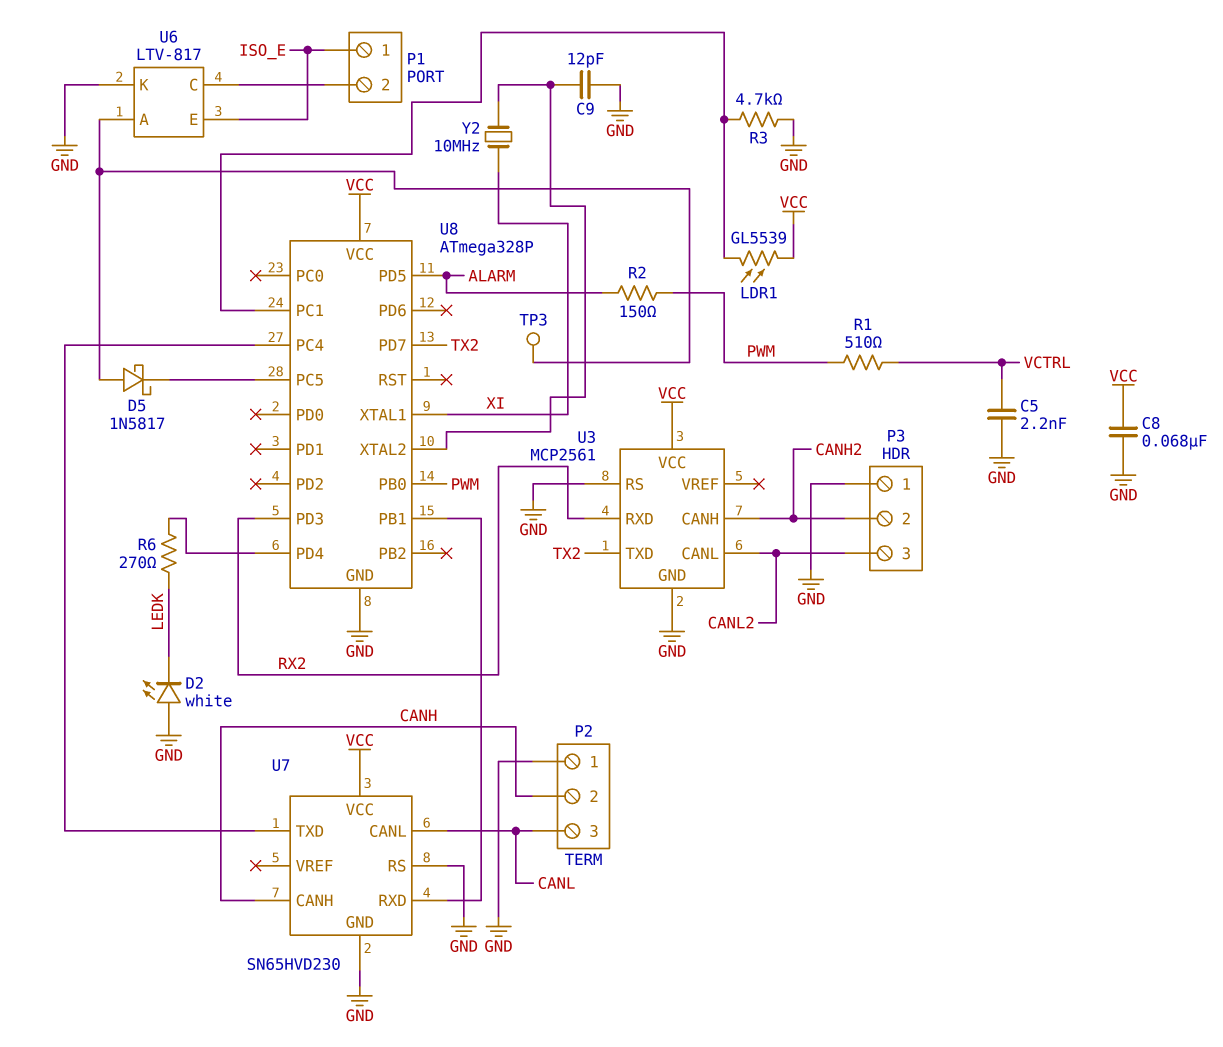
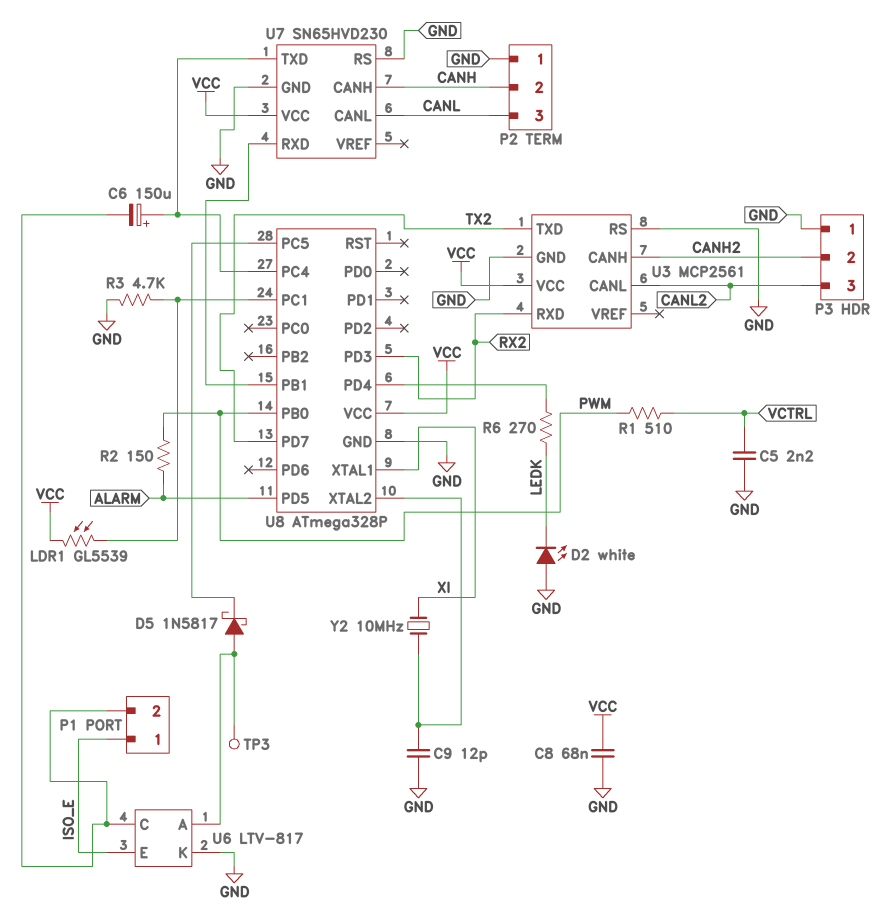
C6: none -> 150uF (plus U7/TXD, minus P1/2)

